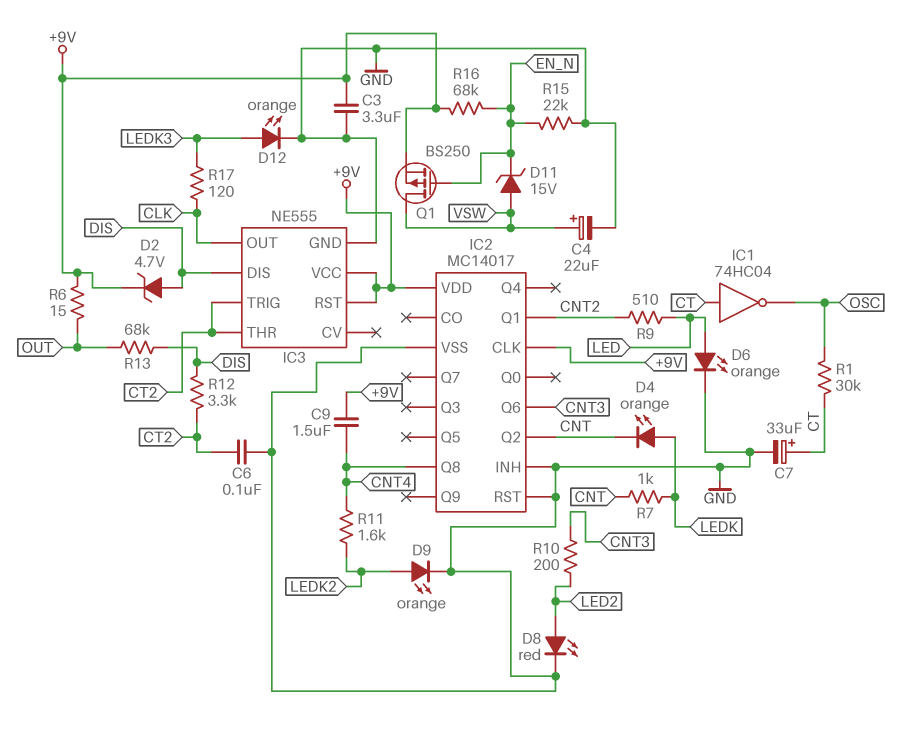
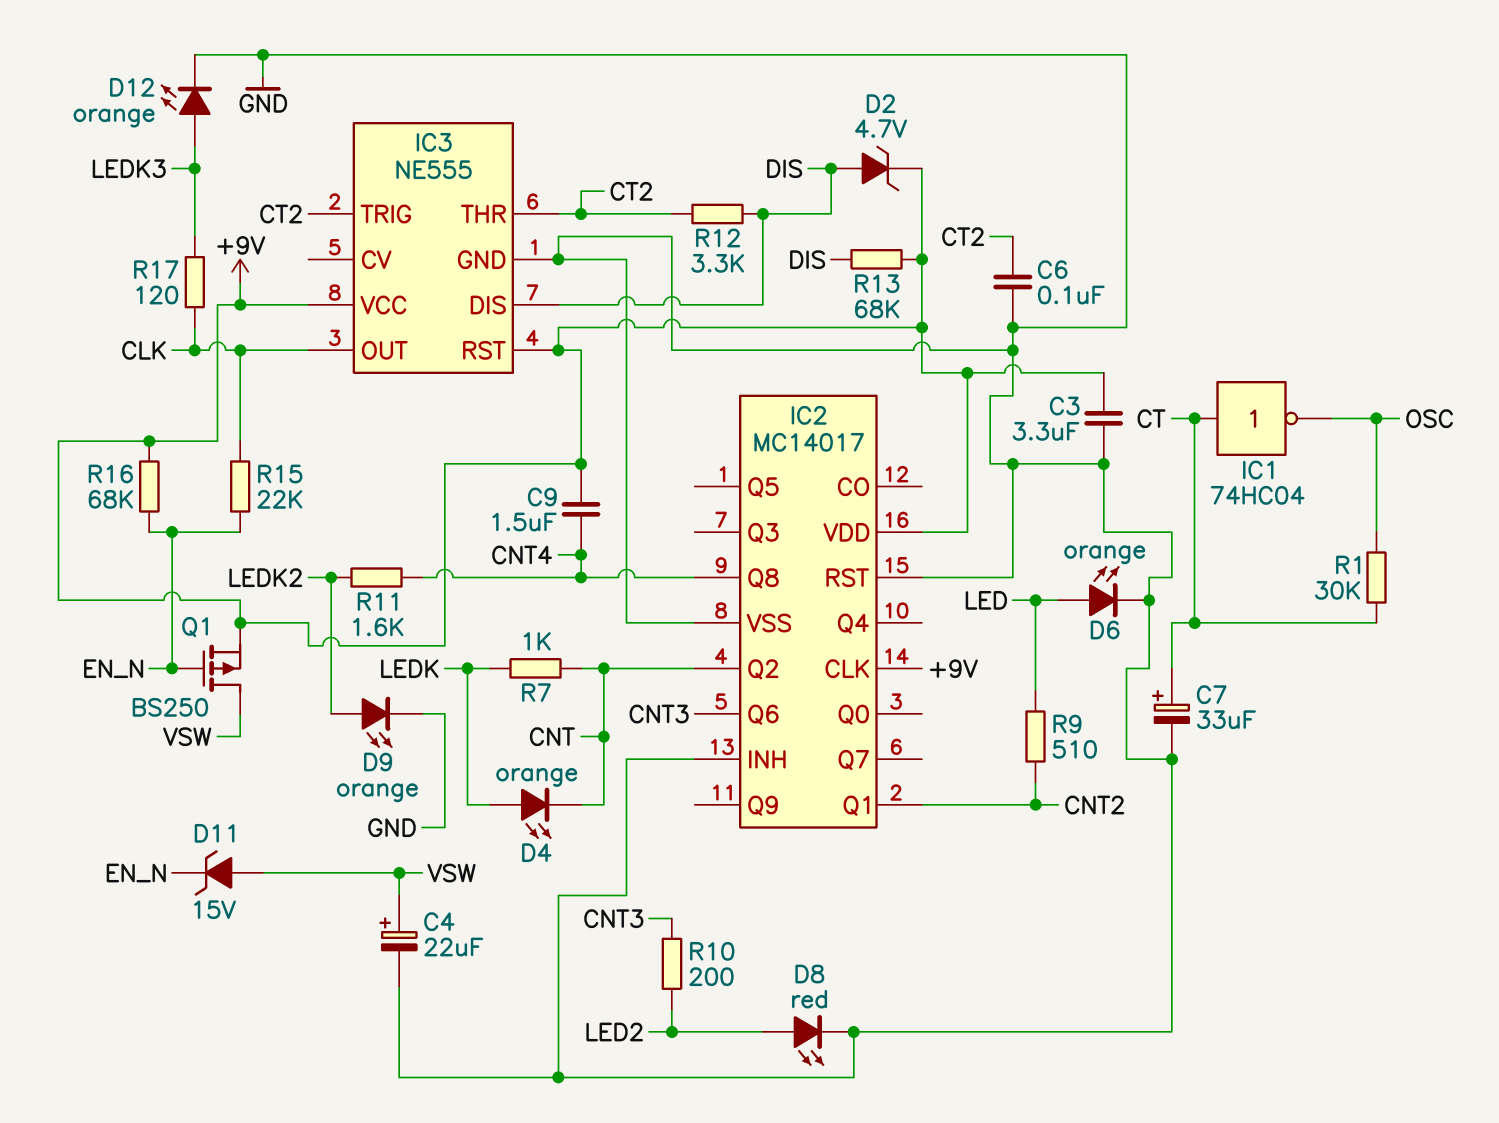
R6: 15 (+9V, OUT) -> none
R13: 68k (DIS, OUT) -> 68k (+9V, DIS)
R15: 22k (EN_N, GND) -> 22k (CLK, EN_N)

